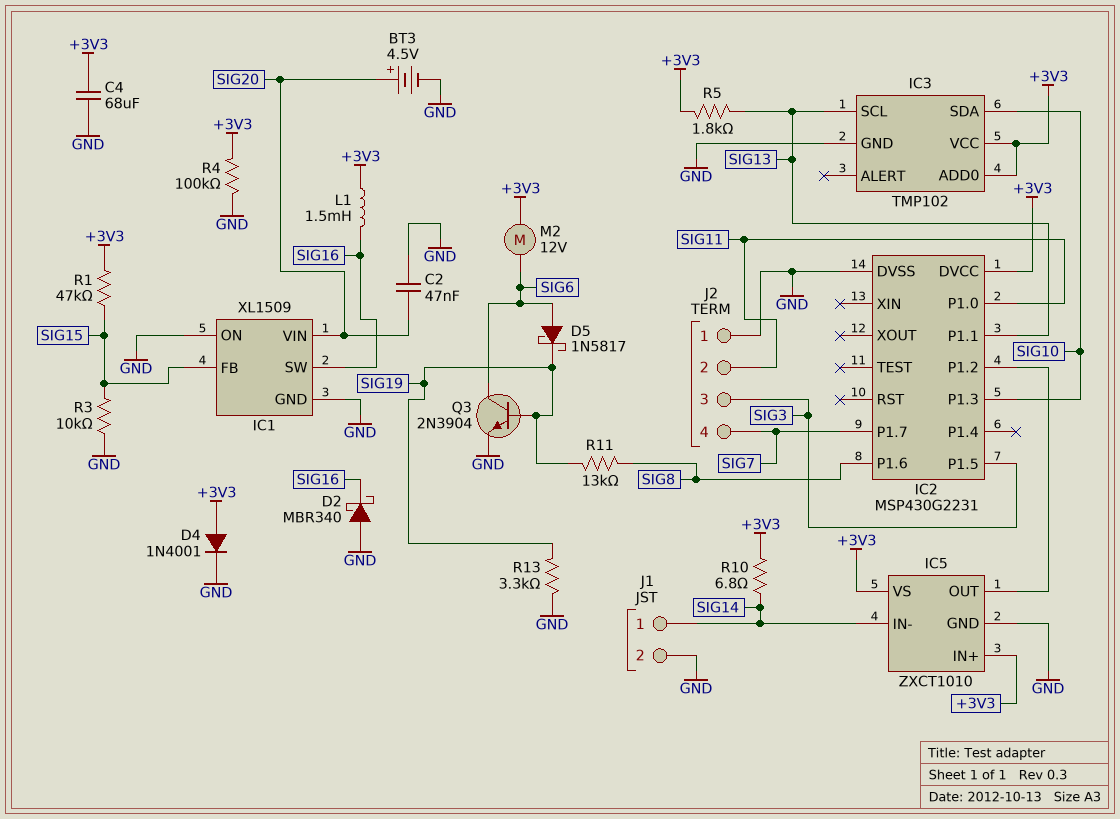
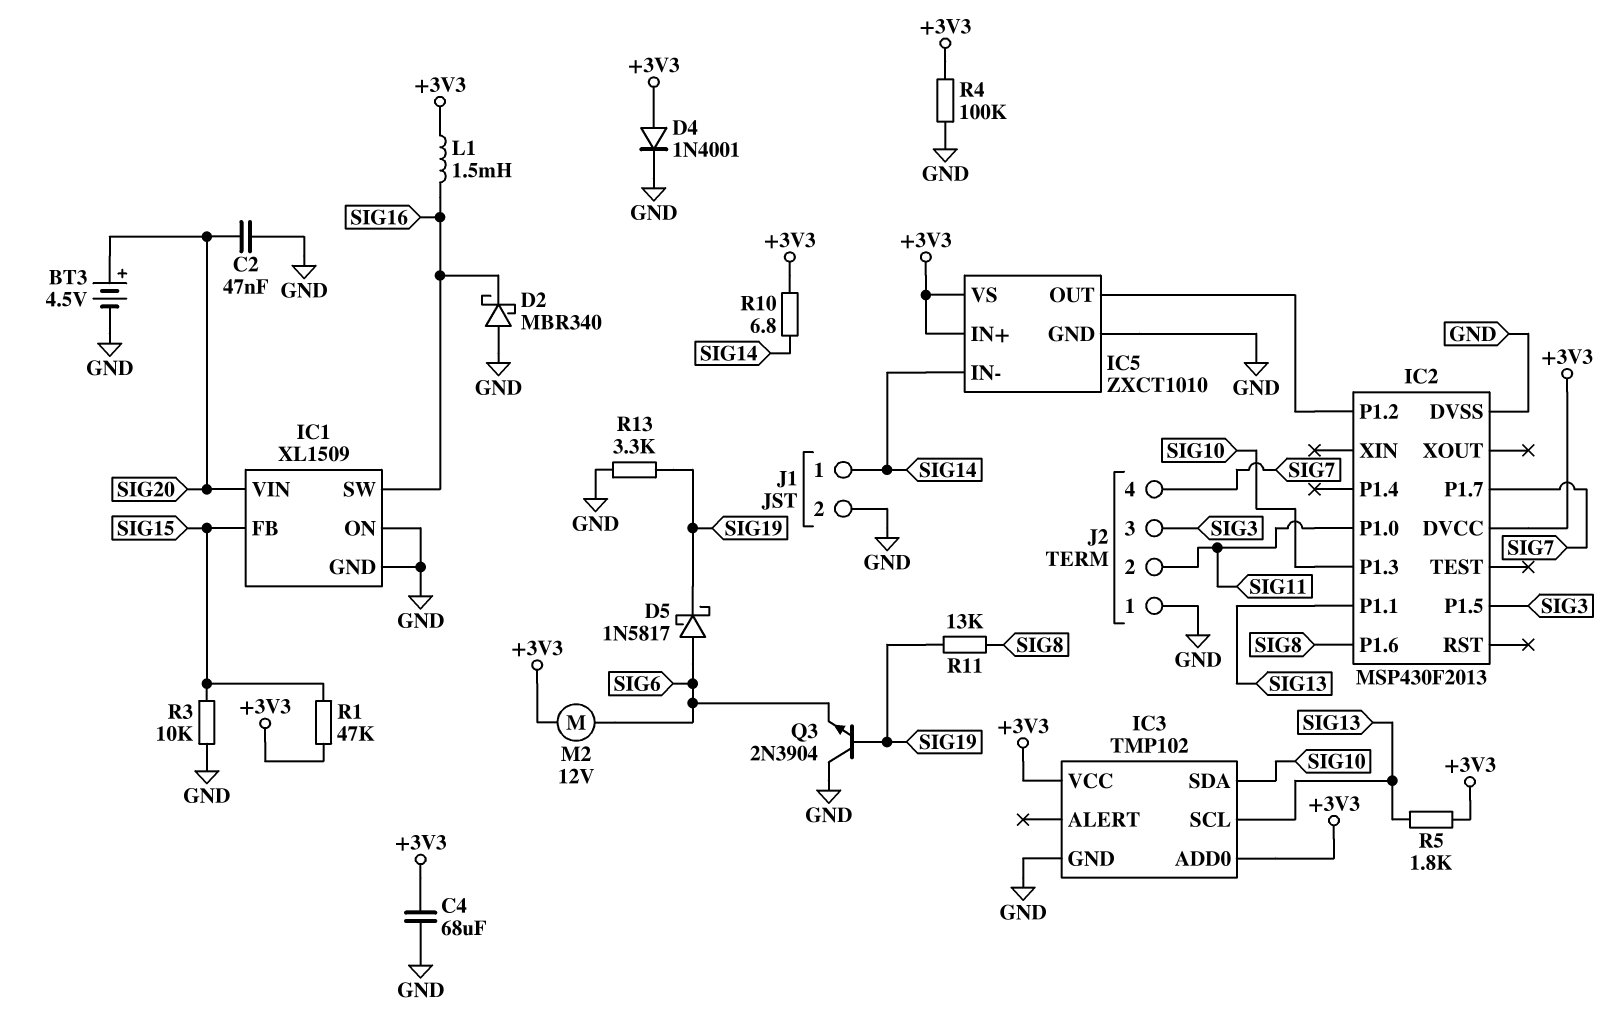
IC2: MSP430G2231 -> MSP430F2013
Q3: NPN 2N3904 (B SIG19, C SIG6, E GND) -> NPN 2N3904 (B SIG19, C GND, E SIG6)

